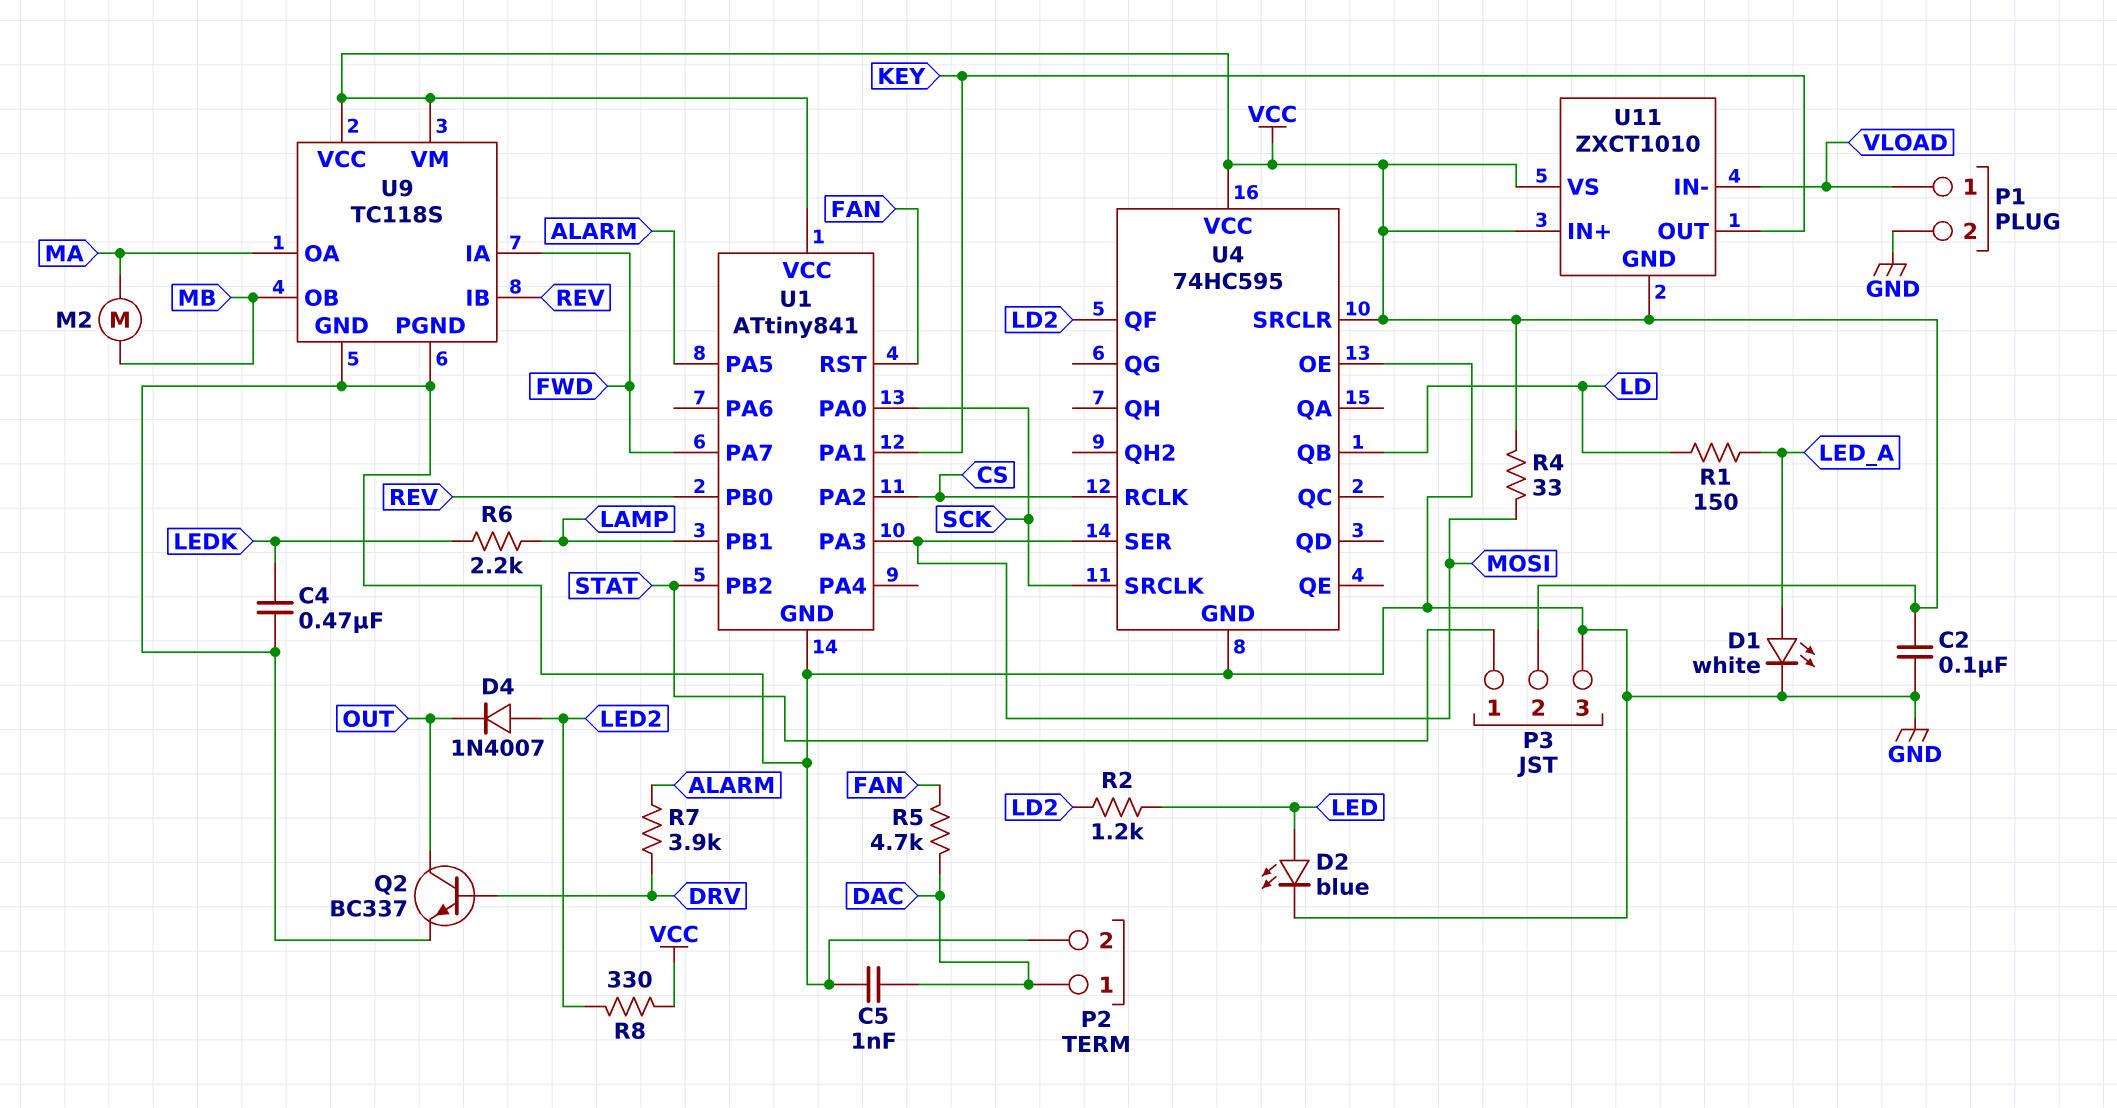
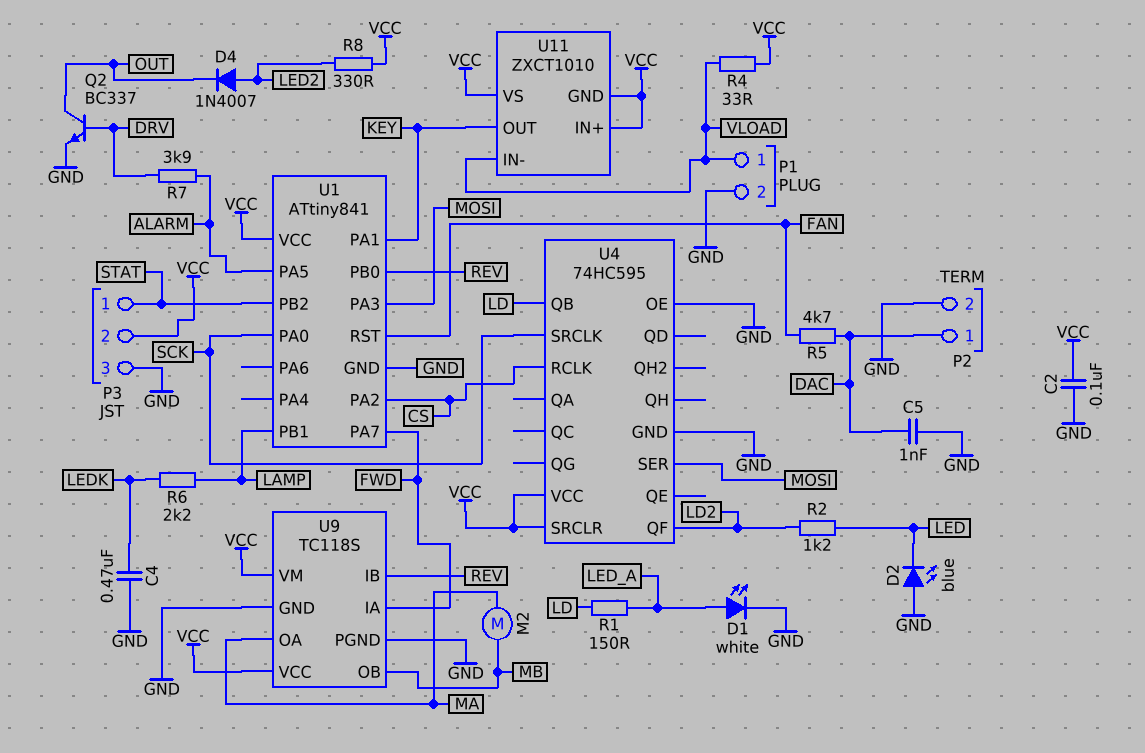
D2: LED blue (A LED, K GND) -> LED blue (A GND, K LED)
R4: 33 (MOSI, VCC) -> 33 (VCC, VLOAD)

